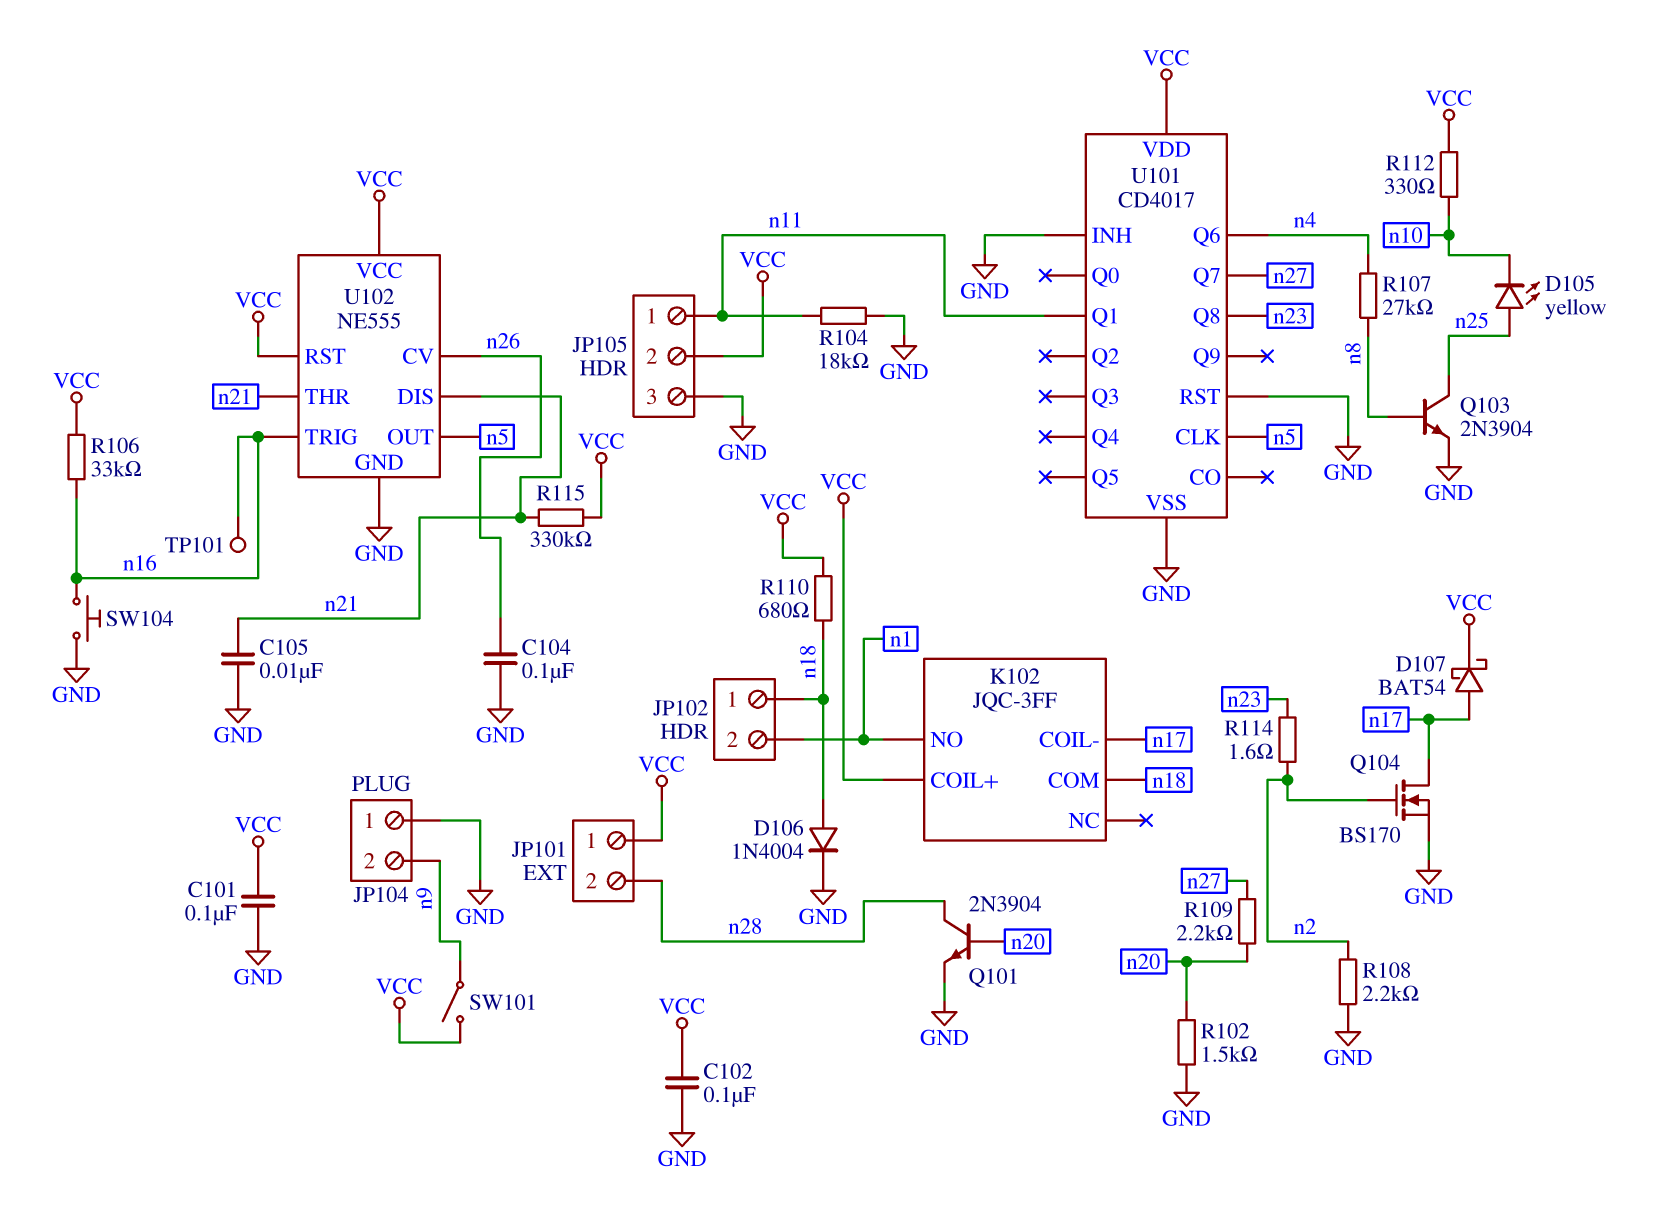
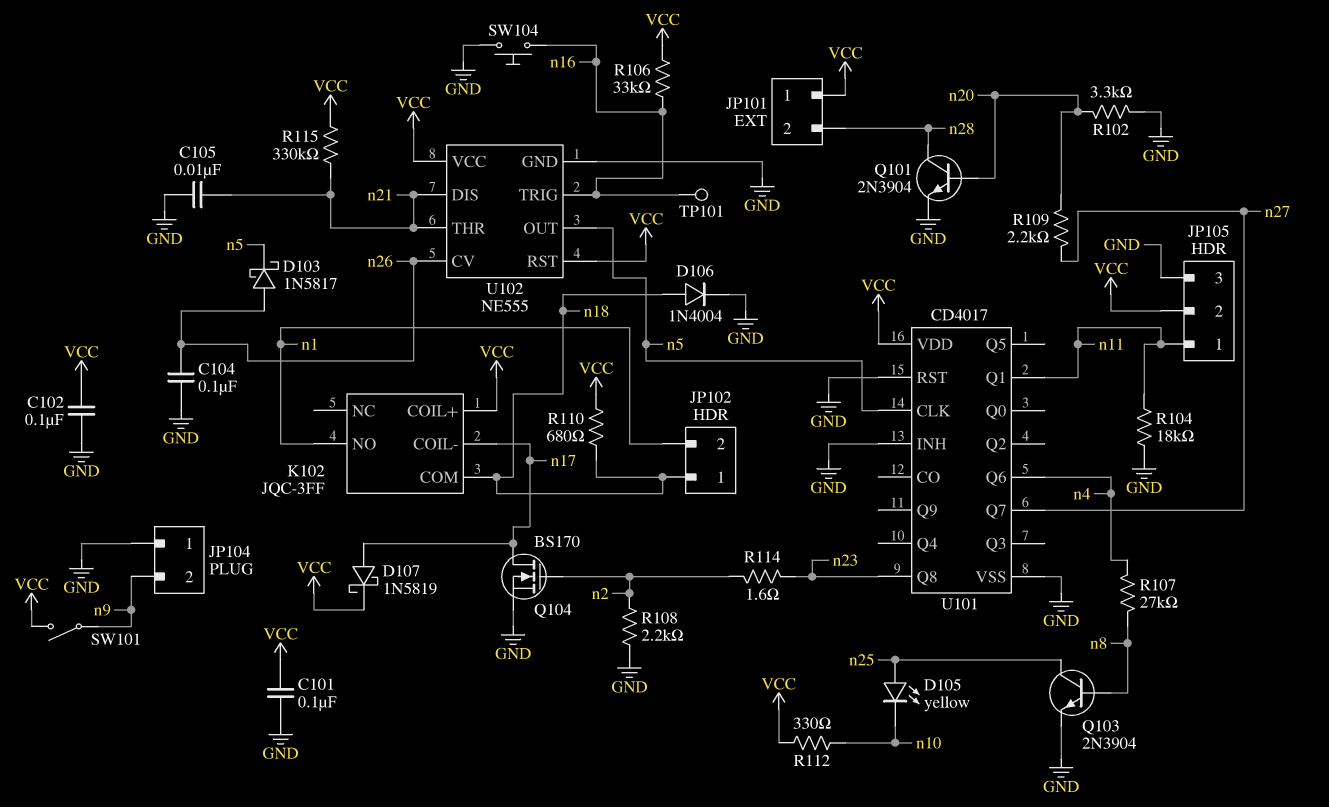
D103: none -> schottky 1N5817 (A n26, K n5)
D107: schottky BAT54 (A n17, K VCC) -> schottky 1N5819 (A n17, K VCC)
R102: 1.5k (GND, n20) -> 3.3k (GND, n20)

